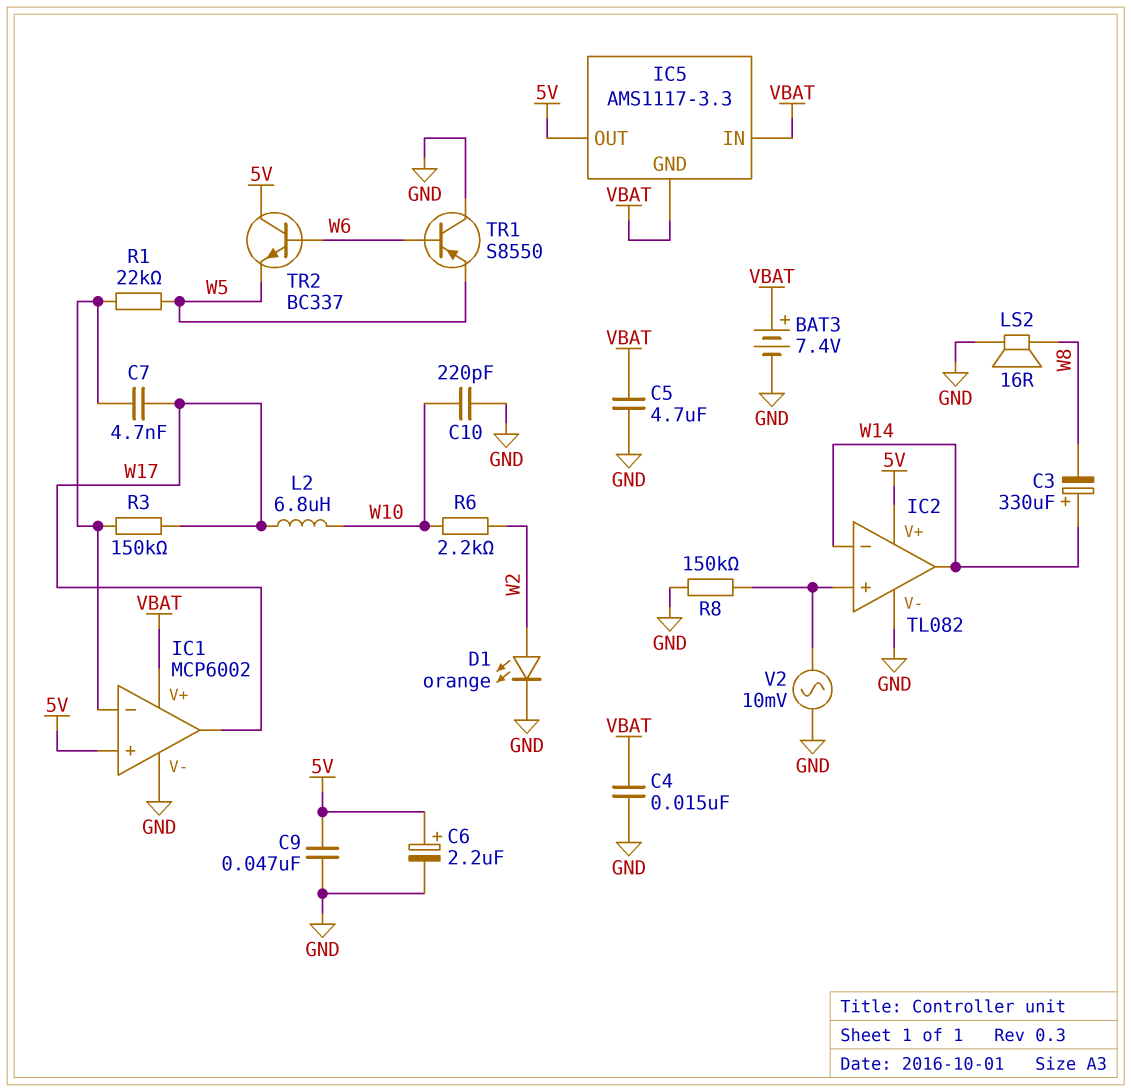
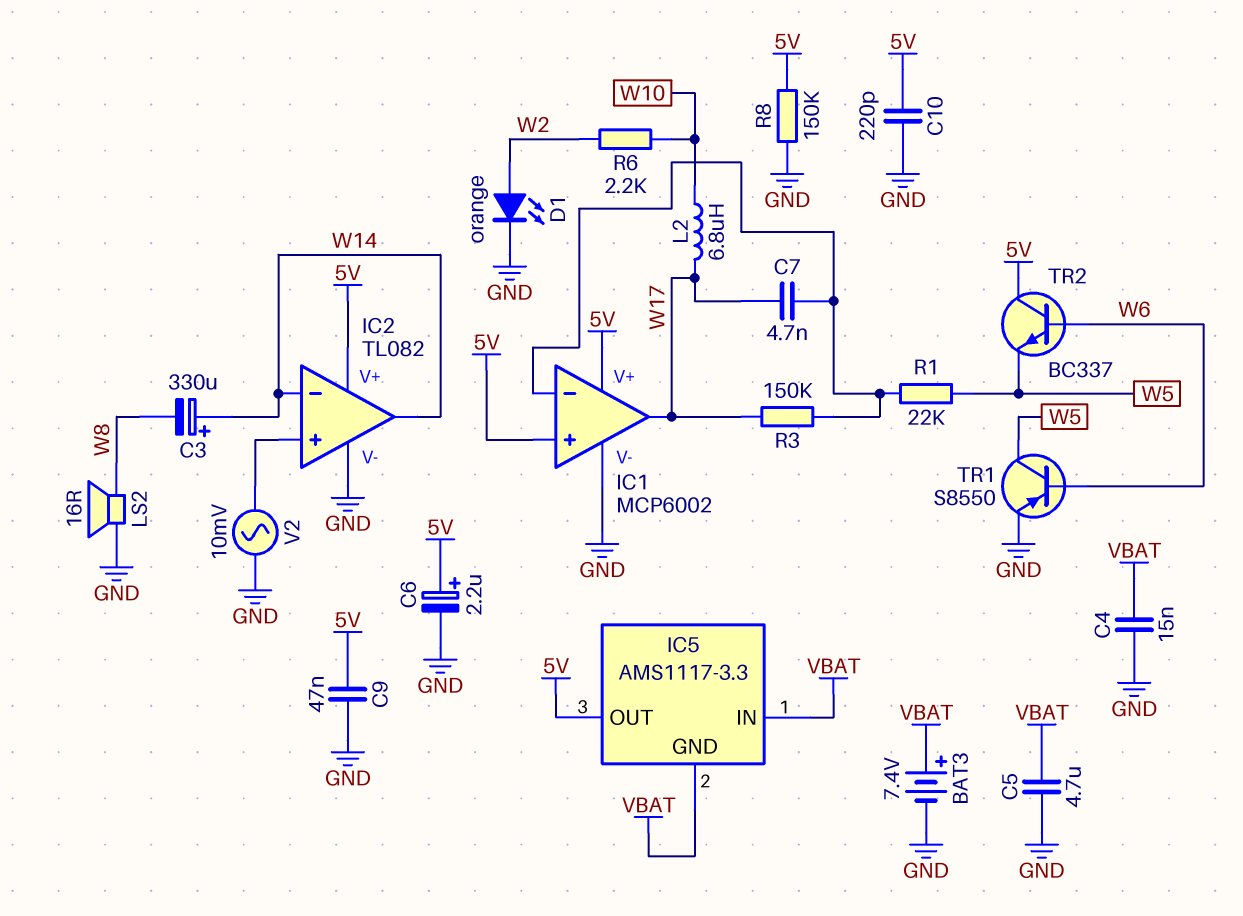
C10: 220pF (GND, W10) -> 220pF (5V, GND)
IC1 pin V+: VBAT -> 5V
R8: 150k (GND, IC2/in+) -> 150k (5V, GND)
TR1: PNP S8550 (B W6, C GND, E W5) -> PNP S8550 (B W6, C W5, E GND)

